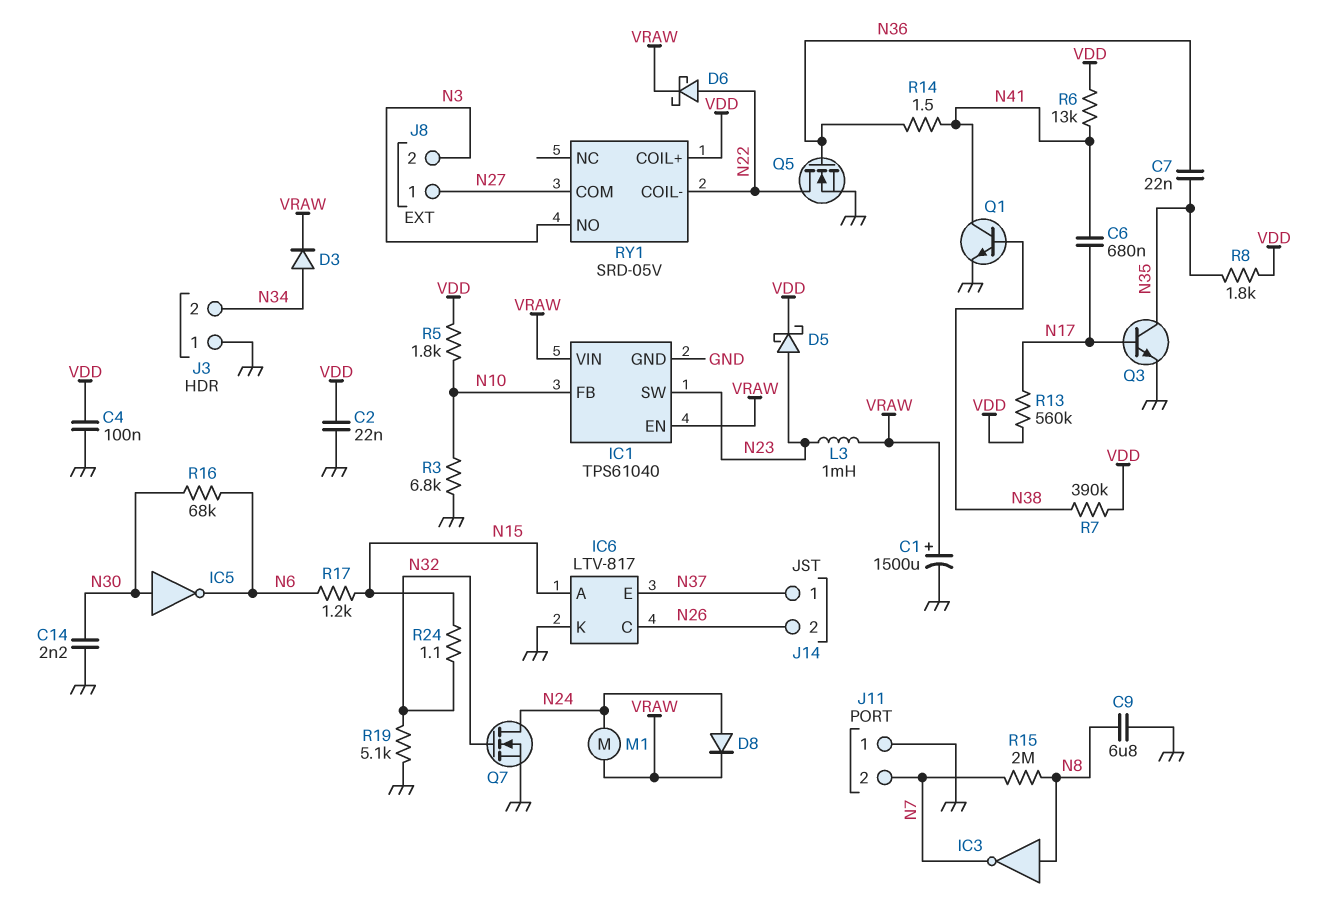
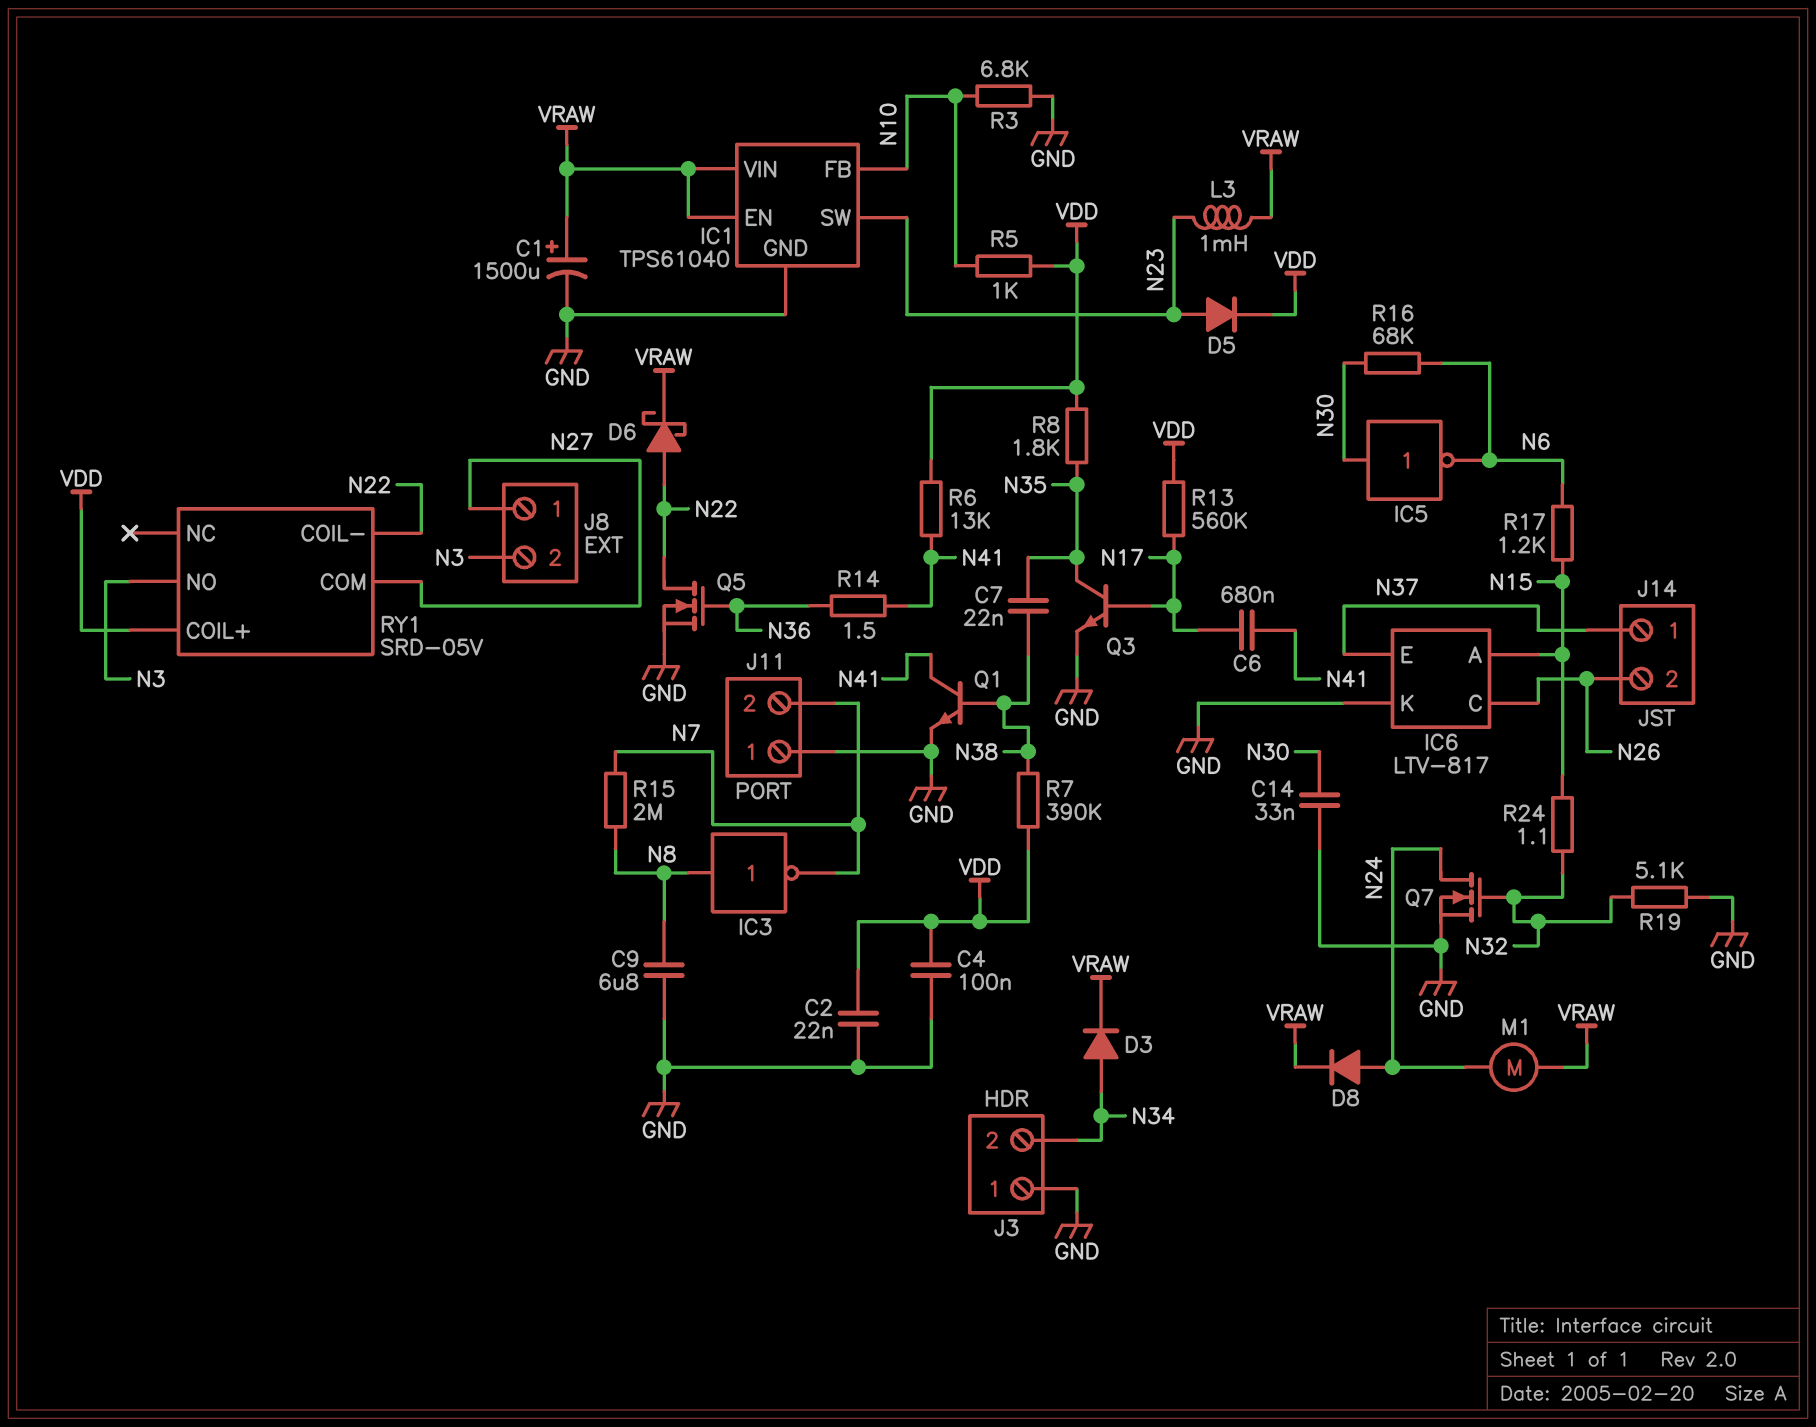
C7: 22nF (N35, N36) -> 22nF (N35, N38)
C14: 2.2nF (GND, N30) -> 33nF (GND, N30)
D5: schottky (A N23, K VDD) -> diode (A N23, K VDD)
R5: 1.8k (N10, VDD) -> 1k (N10, VDD)

